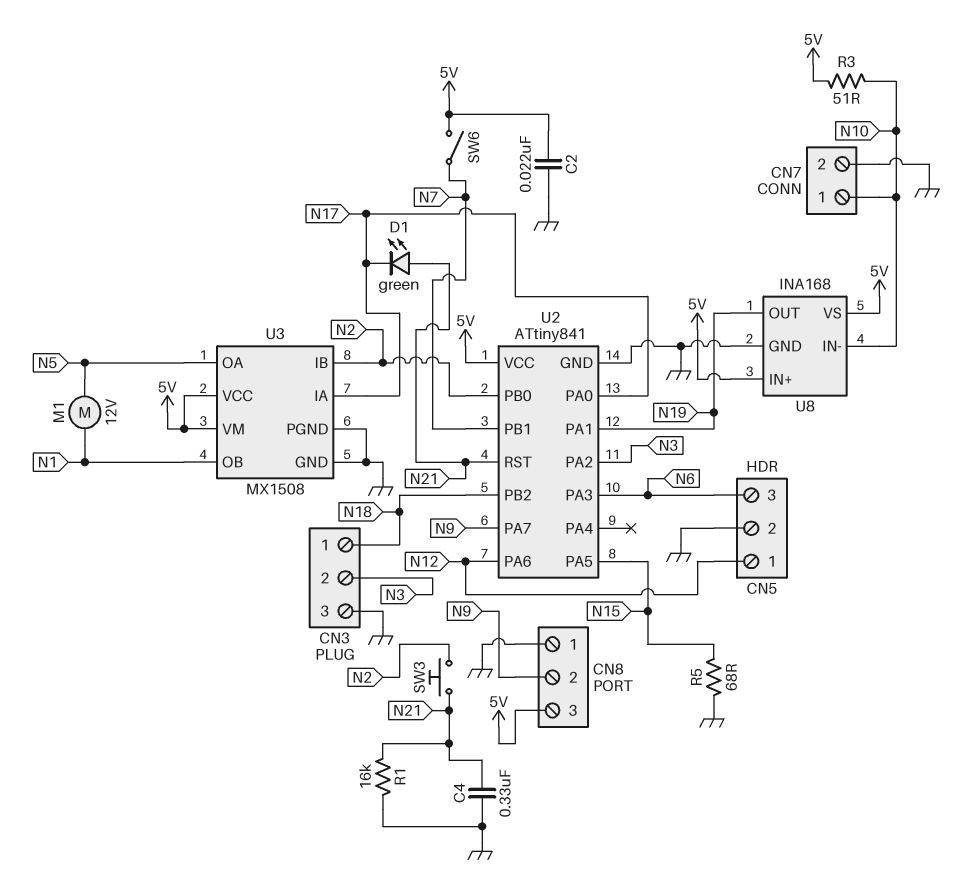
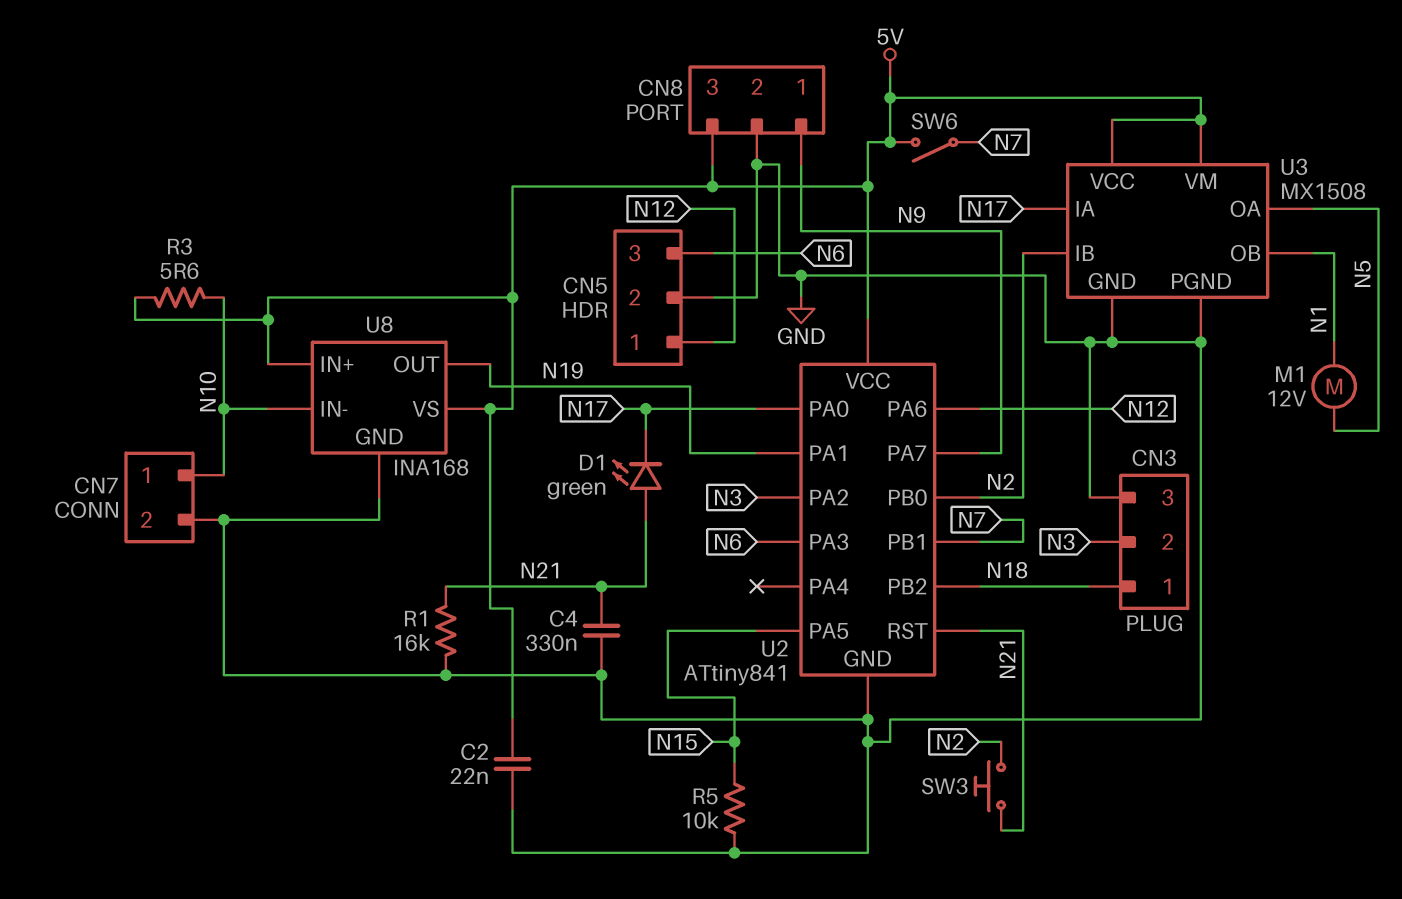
CN8 pin 1: GND -> N9
CN8 pin 2: N9 -> GND
R3: 51 (5V, N10) -> 5.6 (5V, N10)
R5: 68 (GND, N15) -> 10k (GND, N15)

